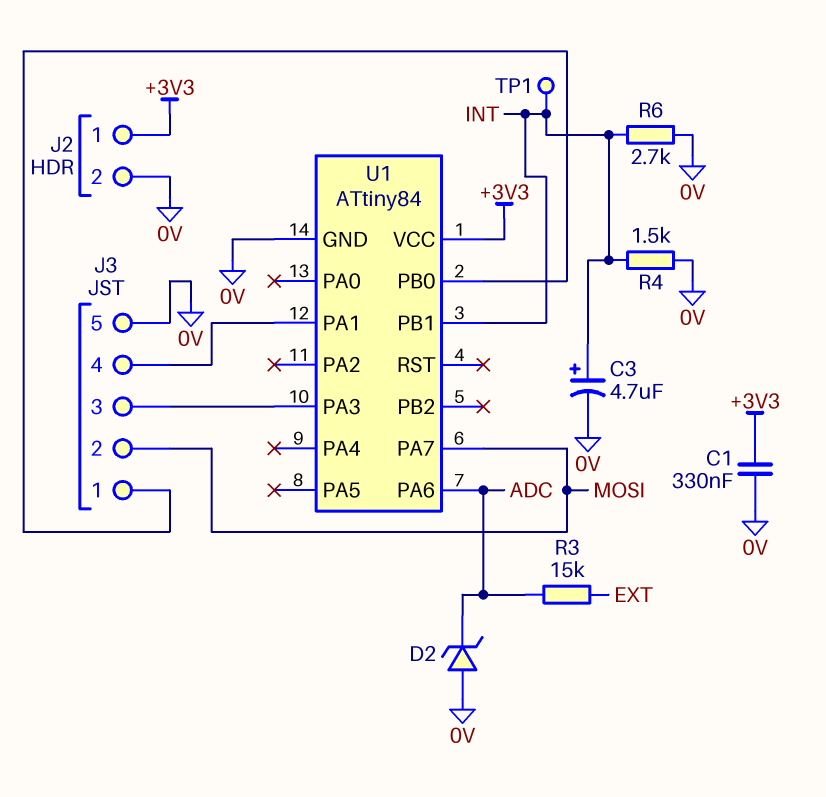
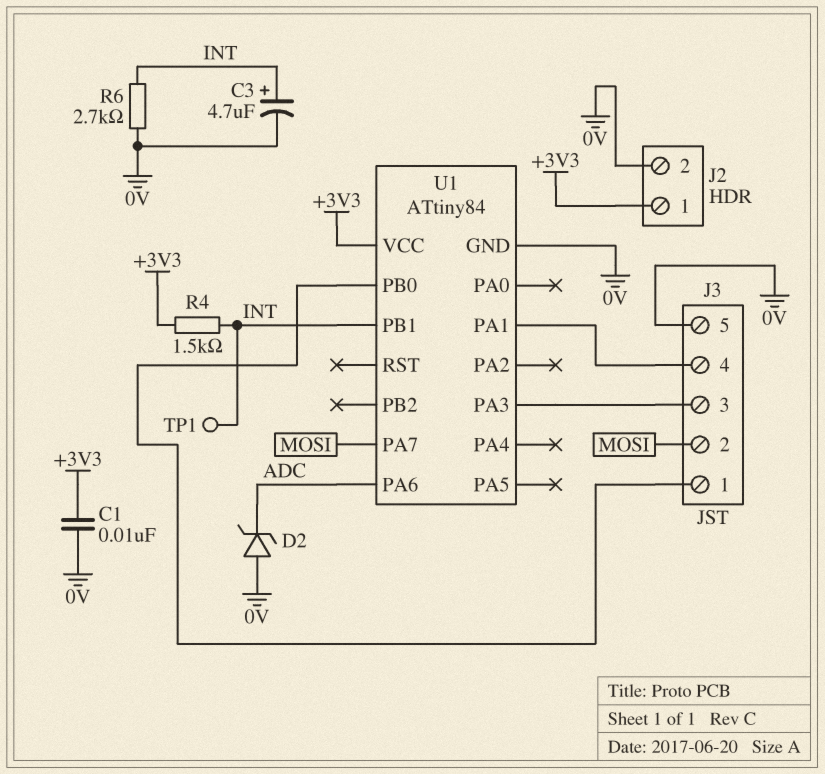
C1: 330nF (+3V3, 0V) -> 10nF (+3V3, 0V)
R3: 15k (ADC, EXT) -> none
R4: 1.5k (0V, INT) -> 1.5k (+3V3, INT)

